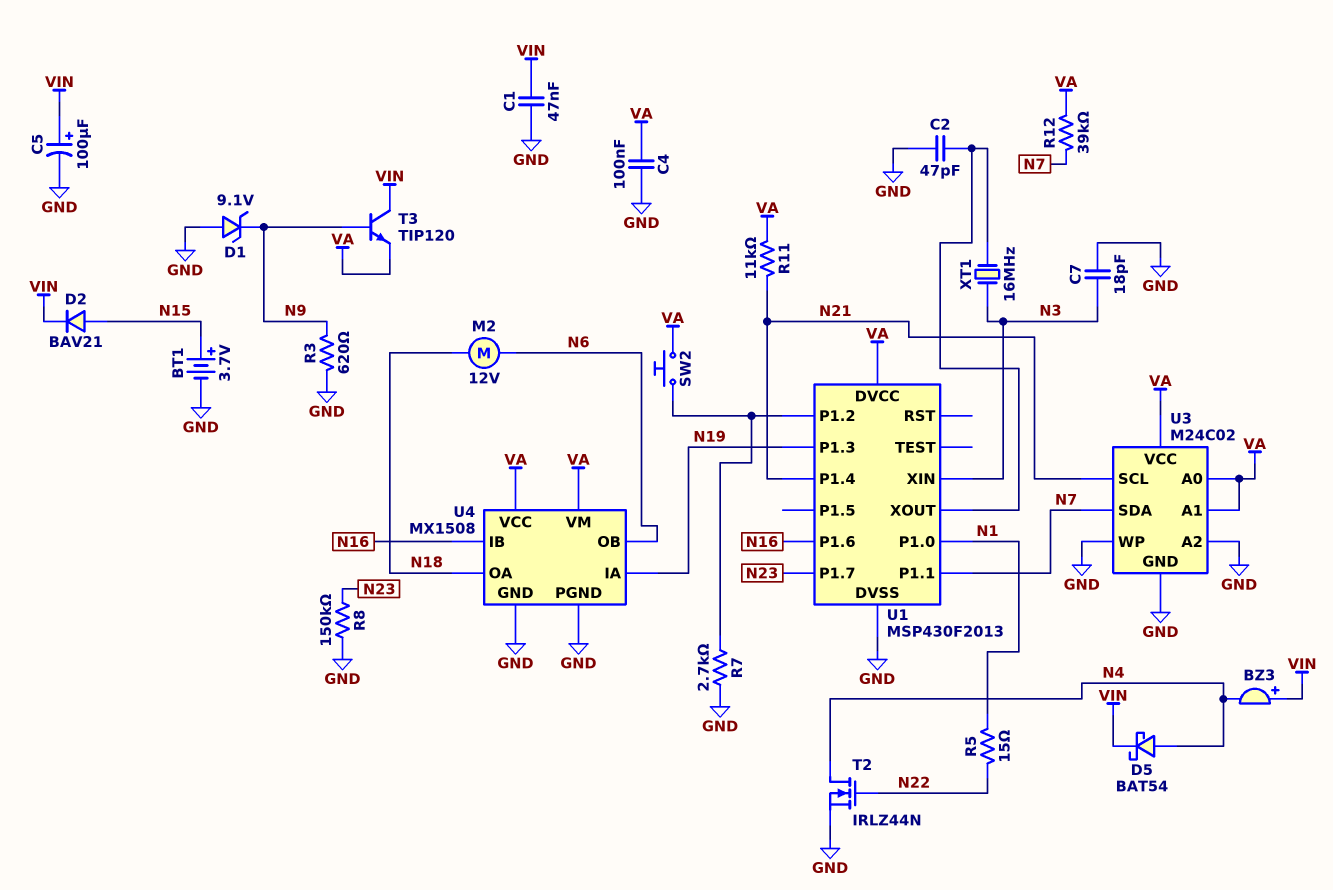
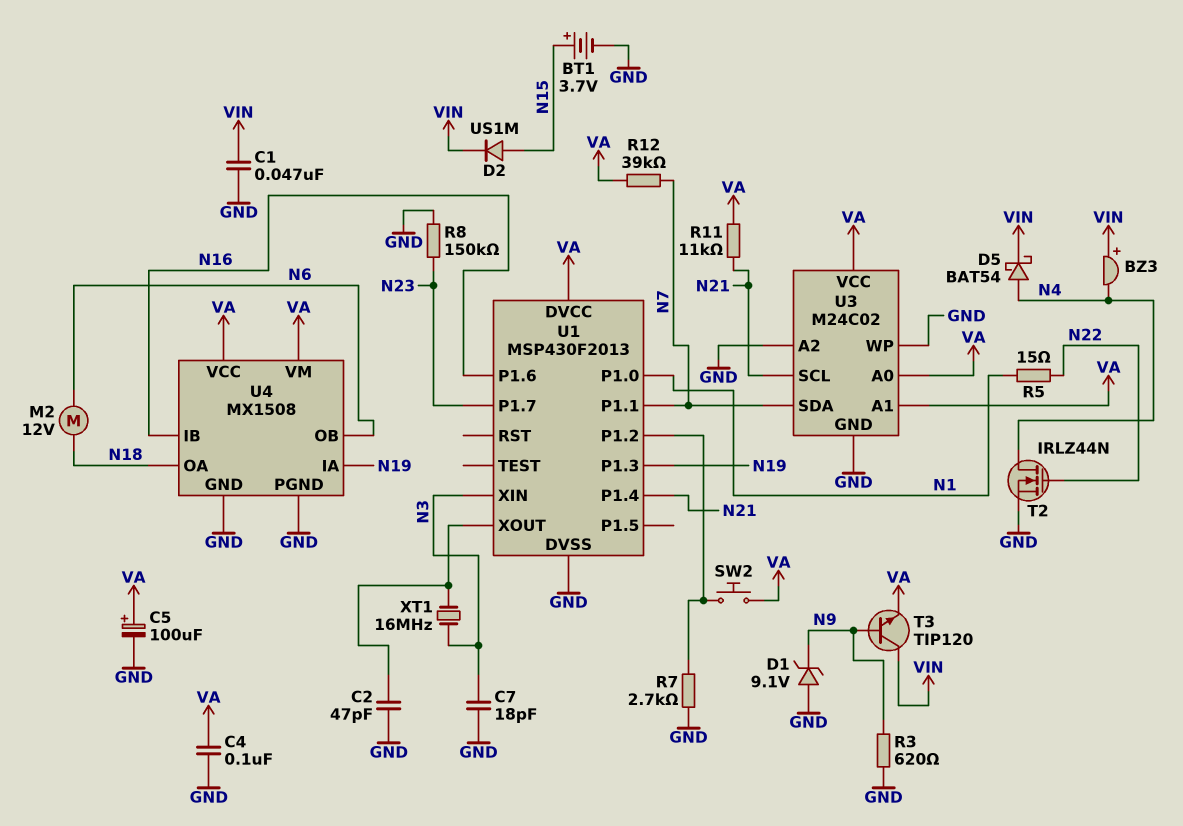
C5: 100uF (plus VIN, minus GND) -> 100uF (plus VA, minus GND)
D2: diode BAV21 (A N15, K VIN) -> diode US1M (A N15, K VIN)

